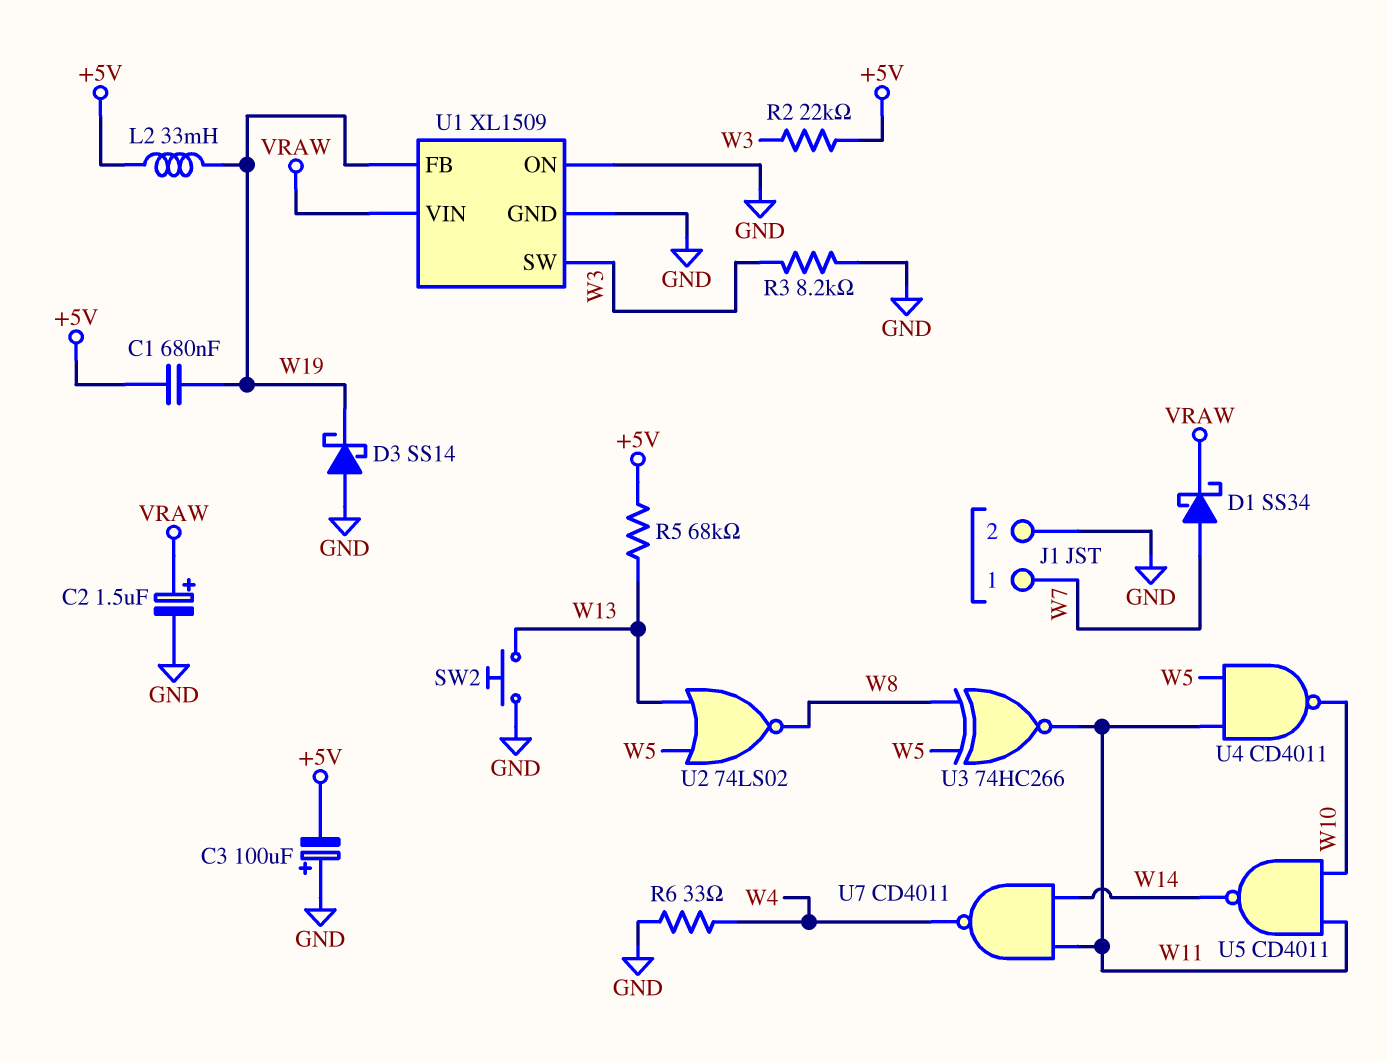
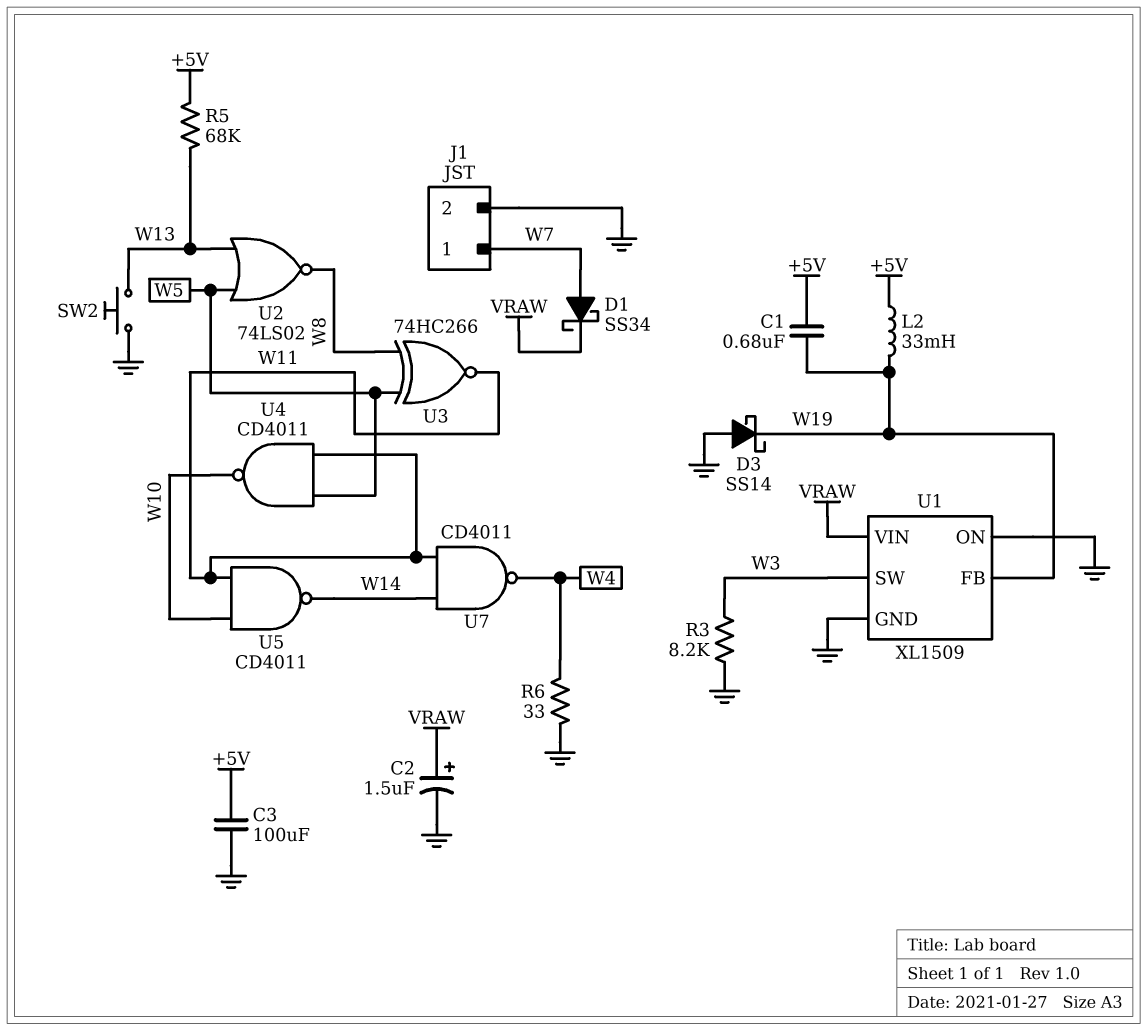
C3: 100uF (plus GND, minus +5V) -> 100uF (+5V, GND)
R2: 22k (+5V, W3) -> none

